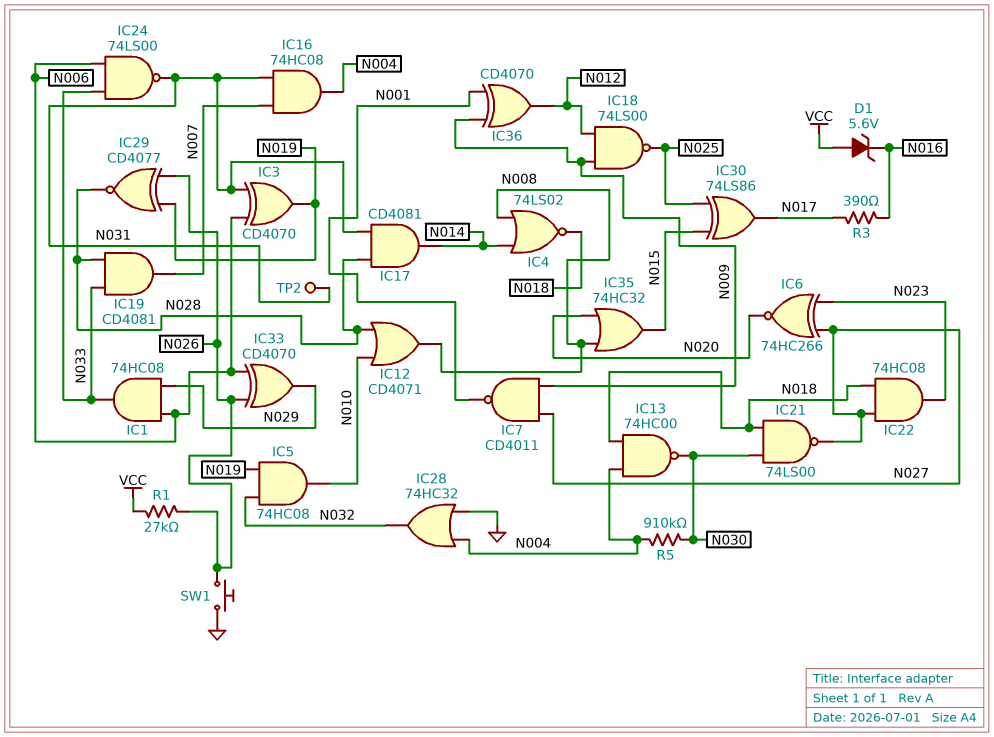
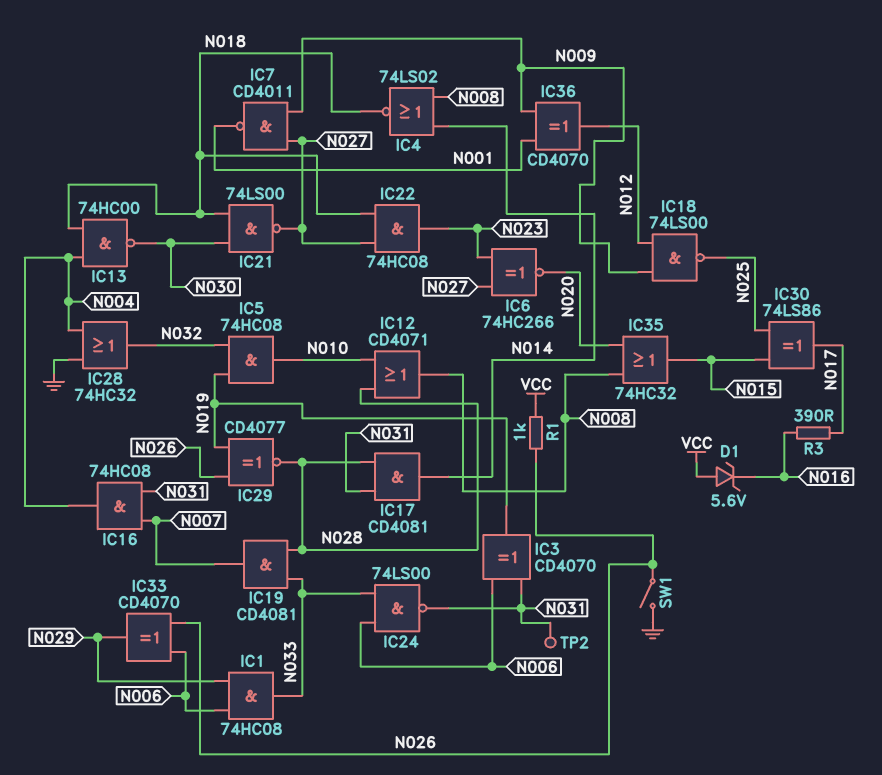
R1: 27k (N026, VCC) -> 1k (N026, VCC)
R5: 910k (N004, N030) -> none
SW1: button (GND, N026) -> switch (GND, N026)

